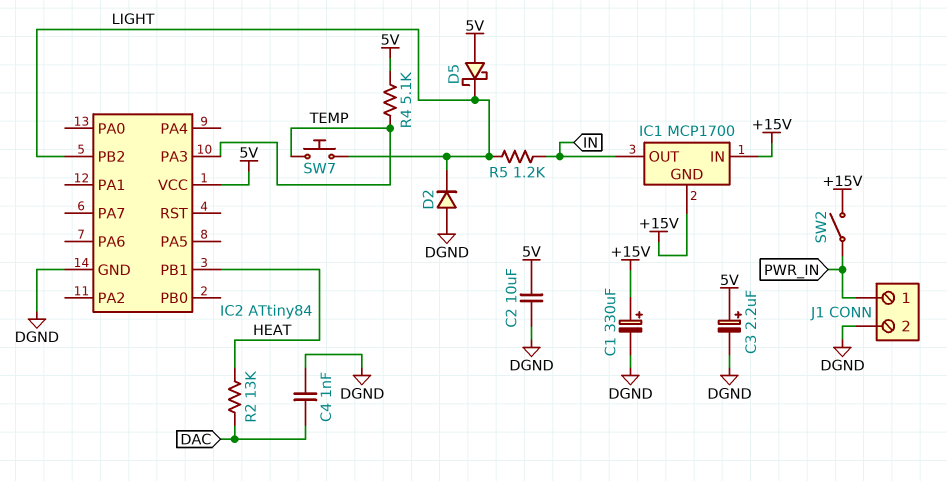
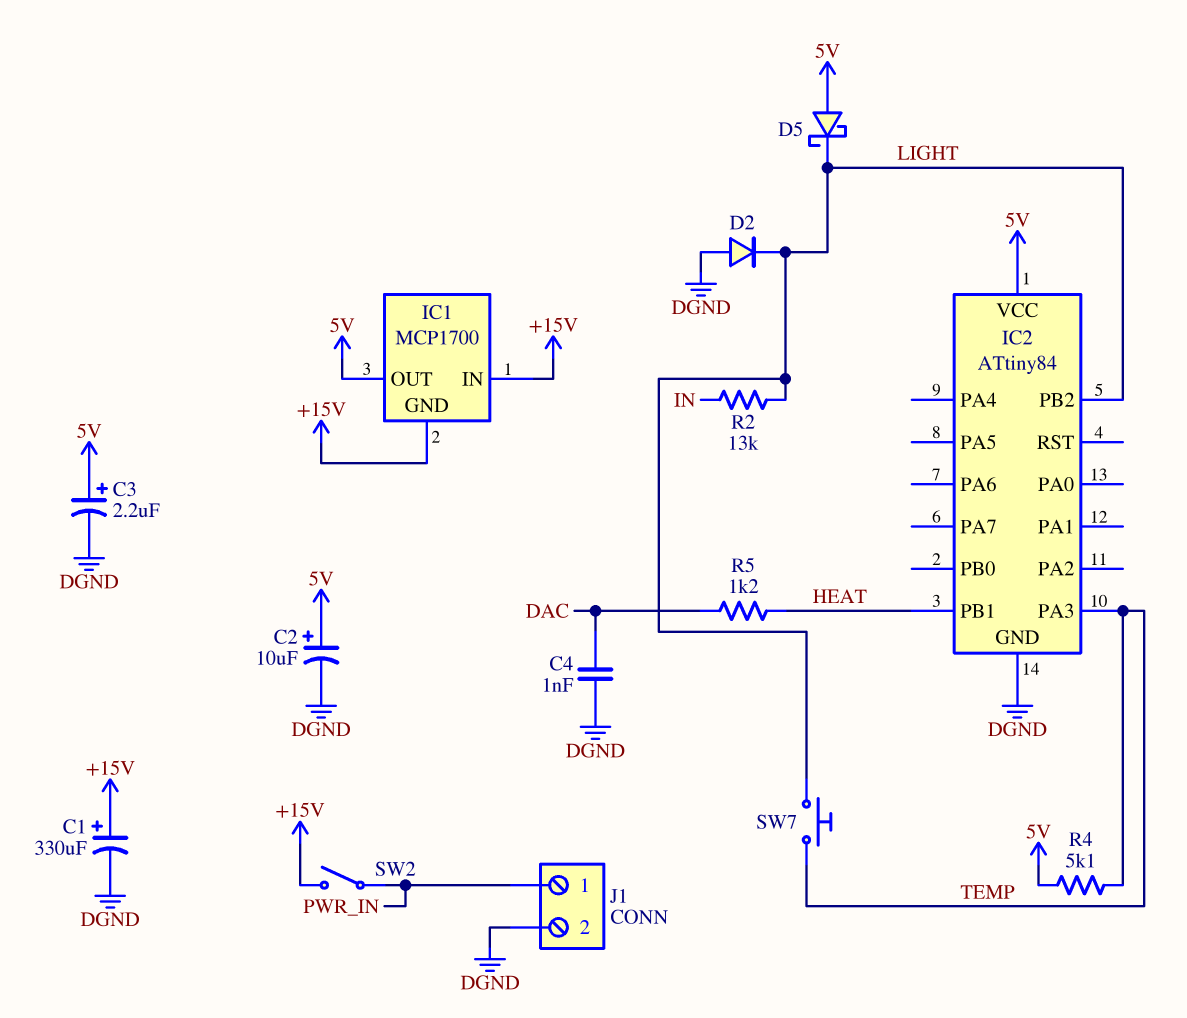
C2: 10uF (5V, DGND) -> 10uF (plus 5V, minus DGND)
IC1 pin OUT: IN -> 5V
R2: 13k (DAC, HEAT) -> 13k (IN, LIGHT)
R5: 1.2k (IN, LIGHT) -> 1.2k (DAC, HEAT)

